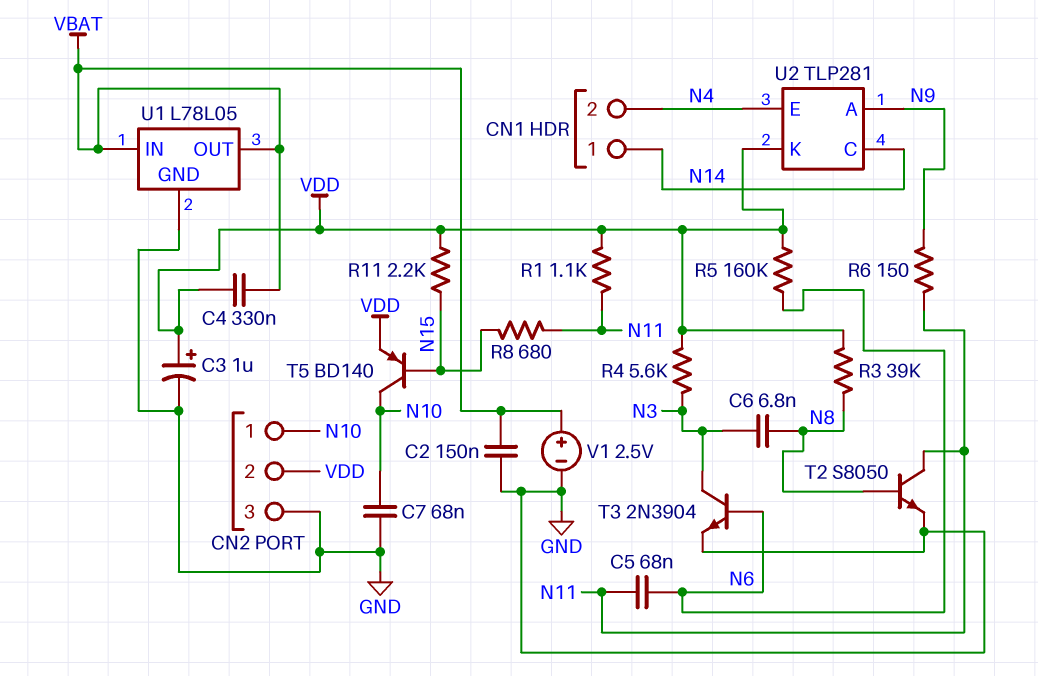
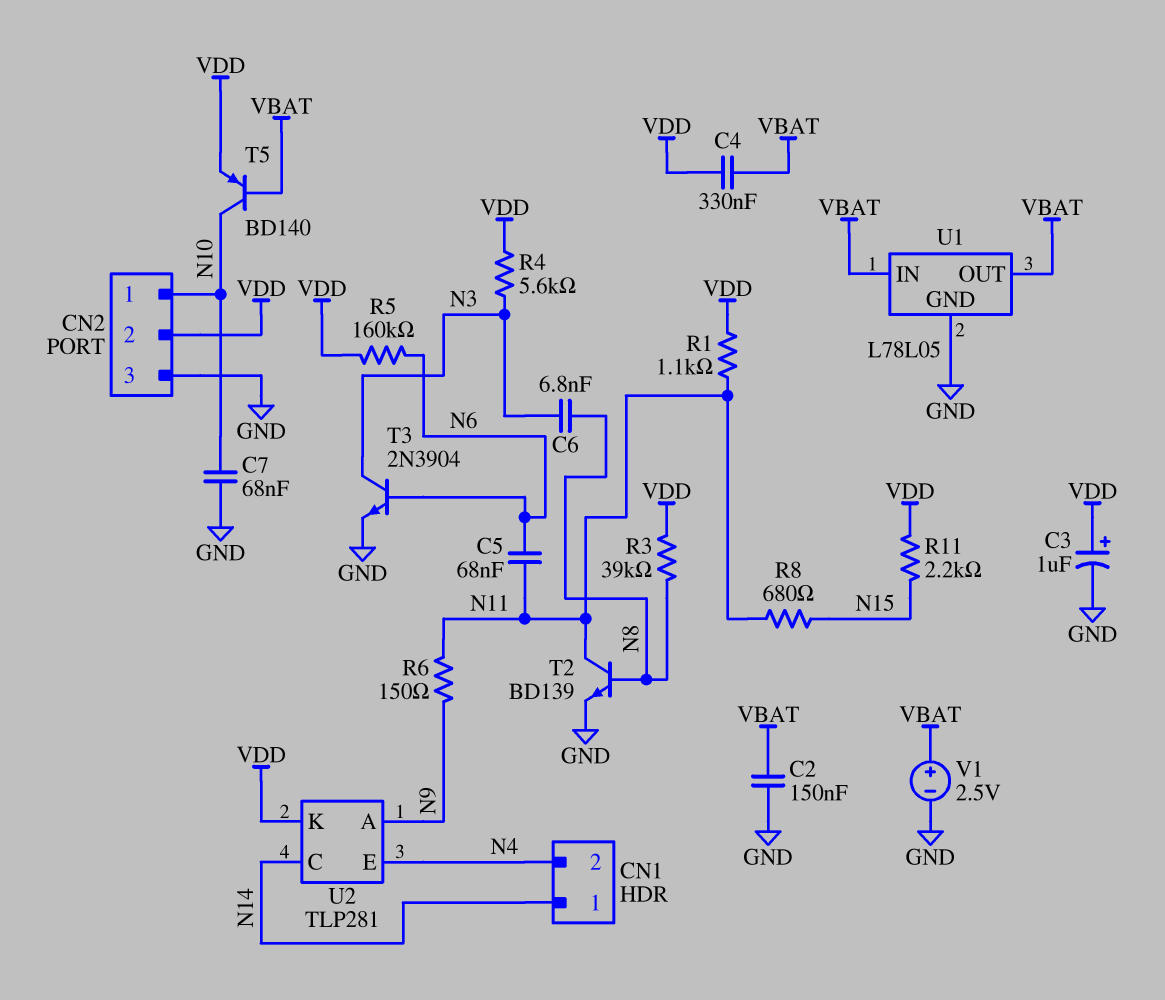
T2: NPN S8050 (B N8, C N11, E GND) -> NPN BD139 (B N8, C N11, E GND)
T5: PNP BD140 (B N15, C N10, E VDD) -> PNP BD140 (B VBAT, C N10, E VDD)

